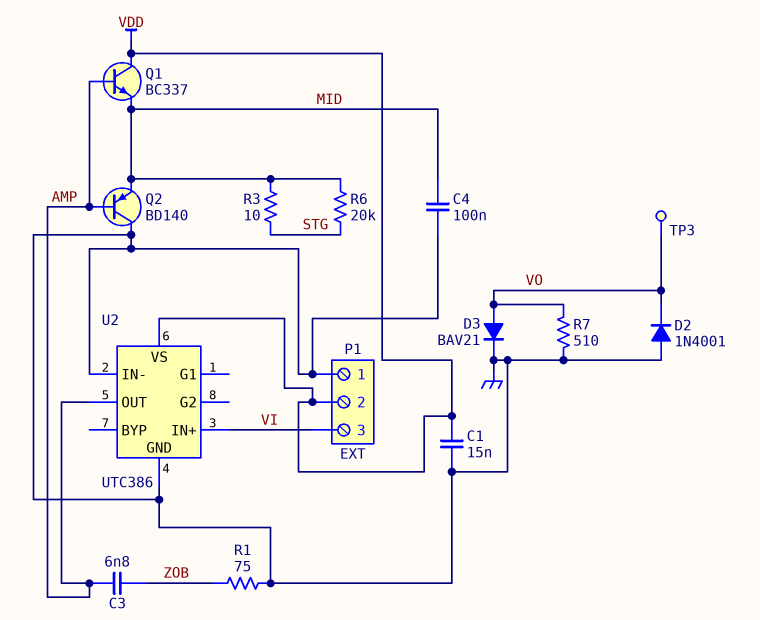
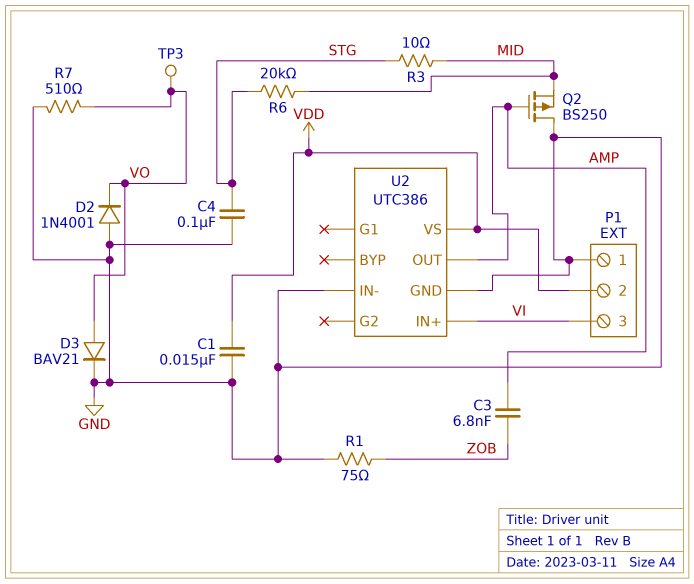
C4: 100nF (GND, MID) -> 100nF (GND, STG)
Q1: NPN BC337 (B AMP, C VDD, E MID) -> none
Q2: PNP BD140 (B AMP, C GND, E MID) -> PMOS BS250 (G AMP, D GND, S MID)

